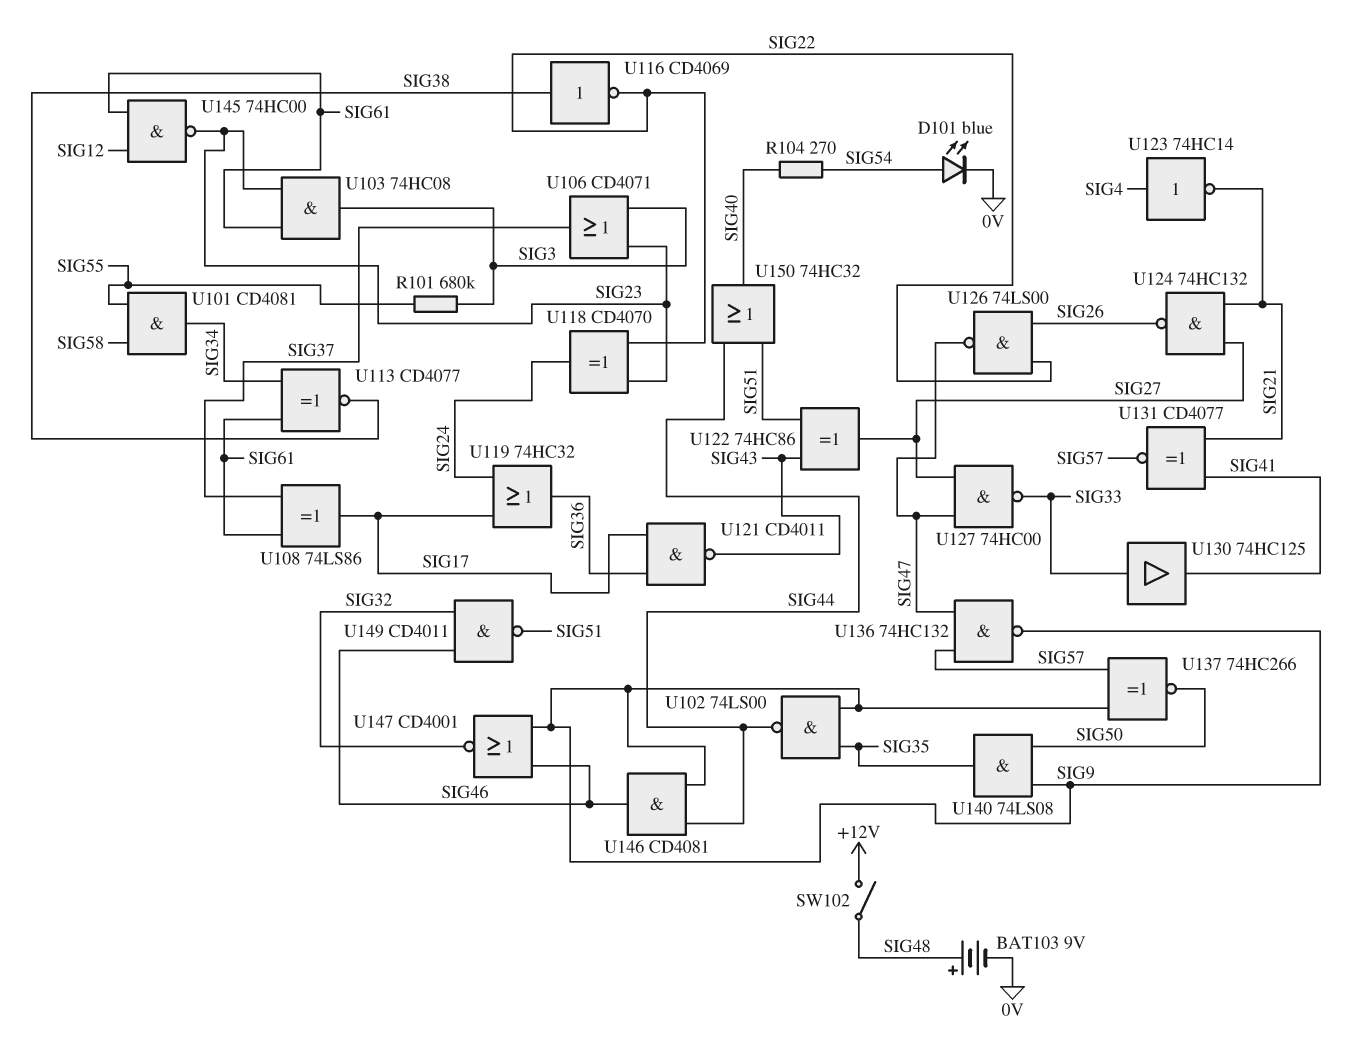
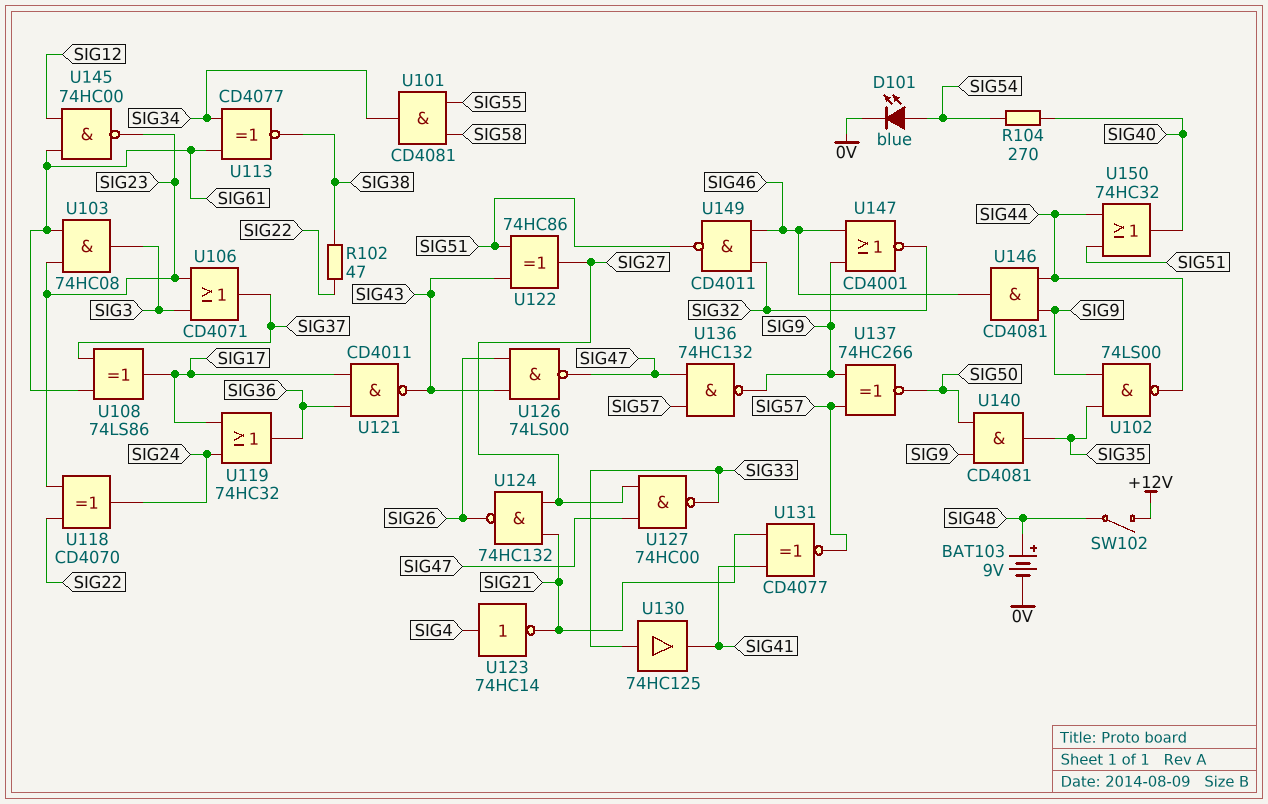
R101: 680k (SIG3, SIG55) -> none
R102: none -> 47 (SIG22, SIG38)
U116: NOT CD4069 (in SIG38, out SIG22) -> none
U126: NAND 74LS00 (in SIG22, in SIG26, out SIG47) -> NAND 74LS00 (in SIG26, in SIG43, out SIG47)
U140: AND 74LS08 (in SIG9, in SIG50, out SIG35) -> AND CD4081 (in SIG9, in SIG50, out SIG35)

